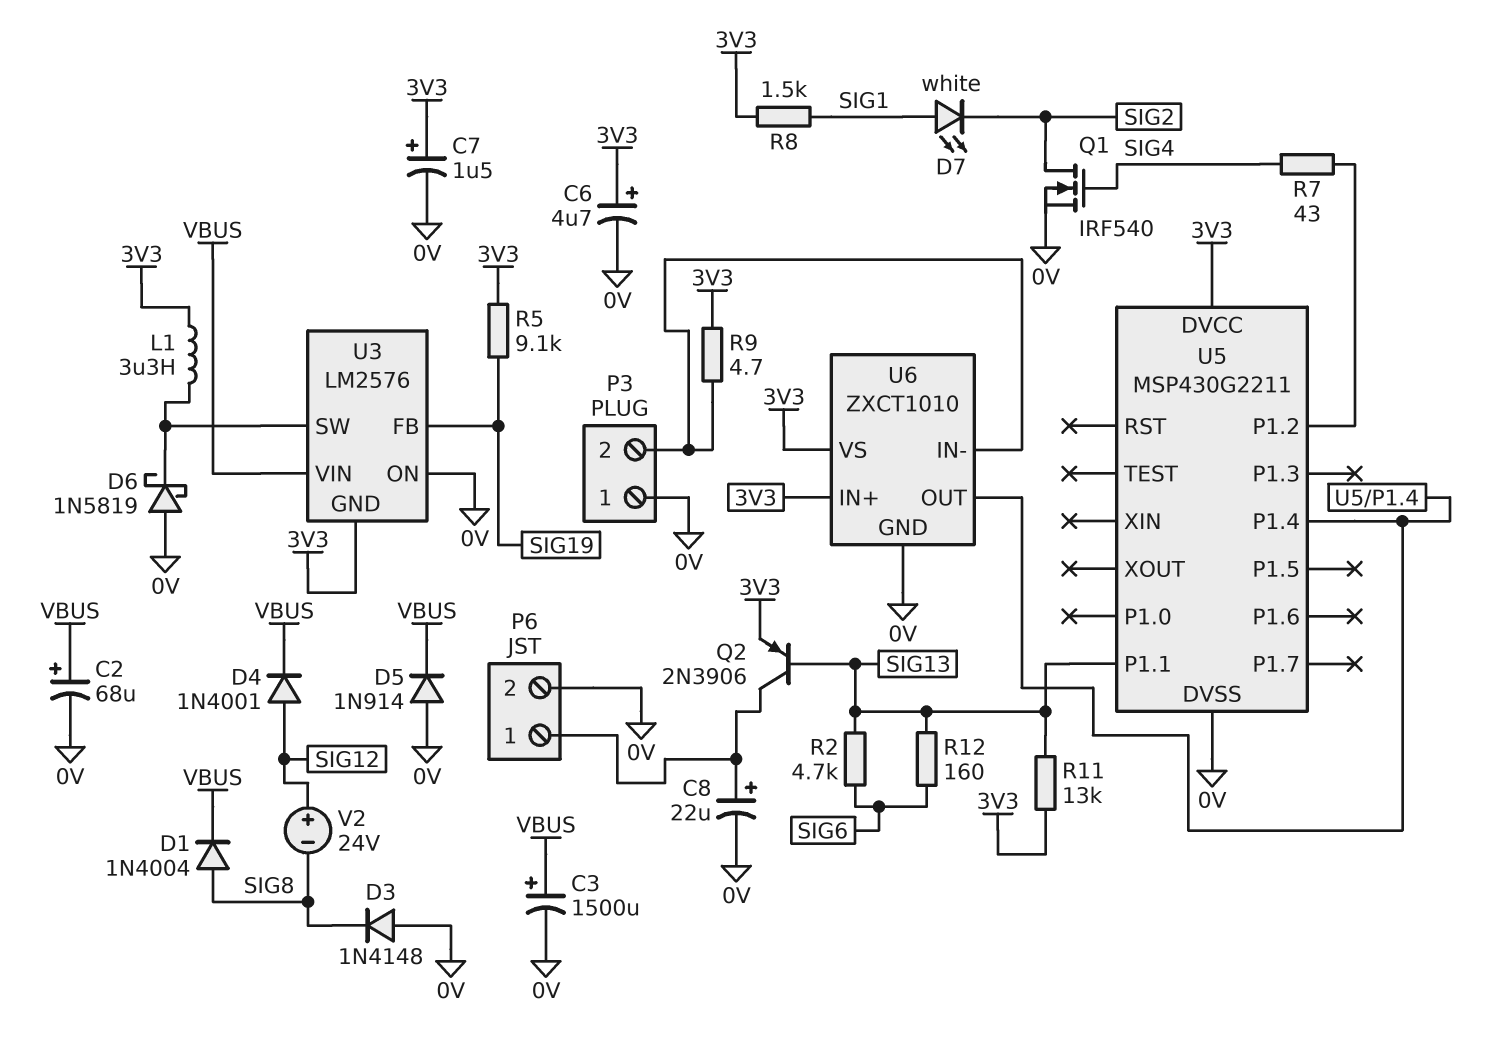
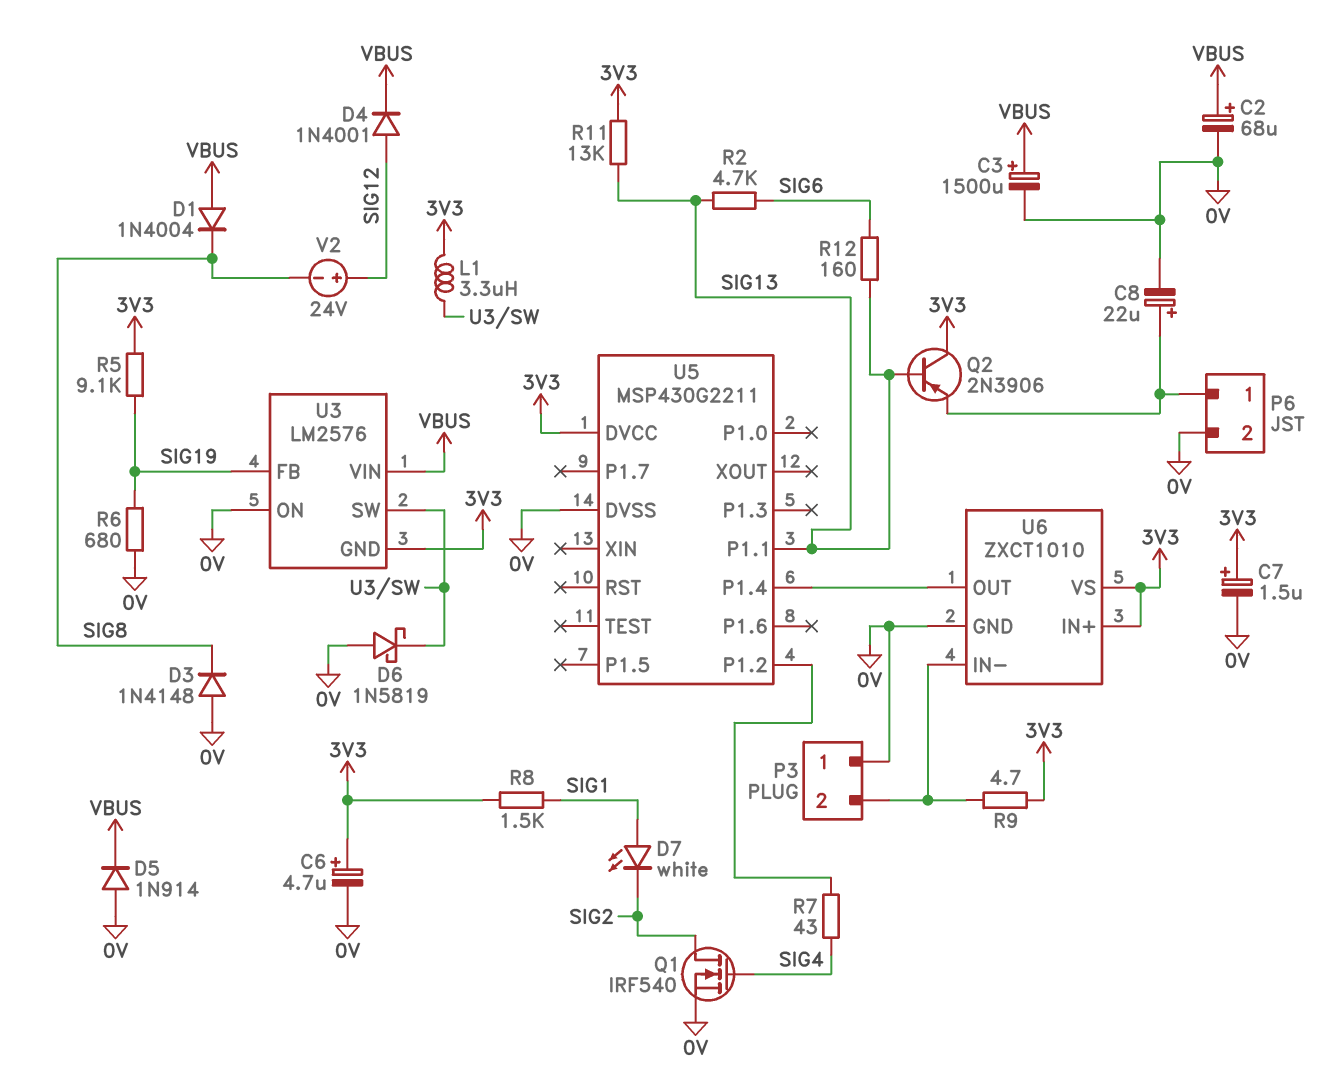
D1: diode 1N4004 (A SIG8, K VBUS) -> diode 1N4004 (A VBUS, K SIG8)
Q2: PNP 2N3906 (B SIG13, C P6/1, E 3V3) -> PNP 2N3906 (B SIG13, C 3V3, E P6/1)
R6: none -> 680 (0V, SIG19)

